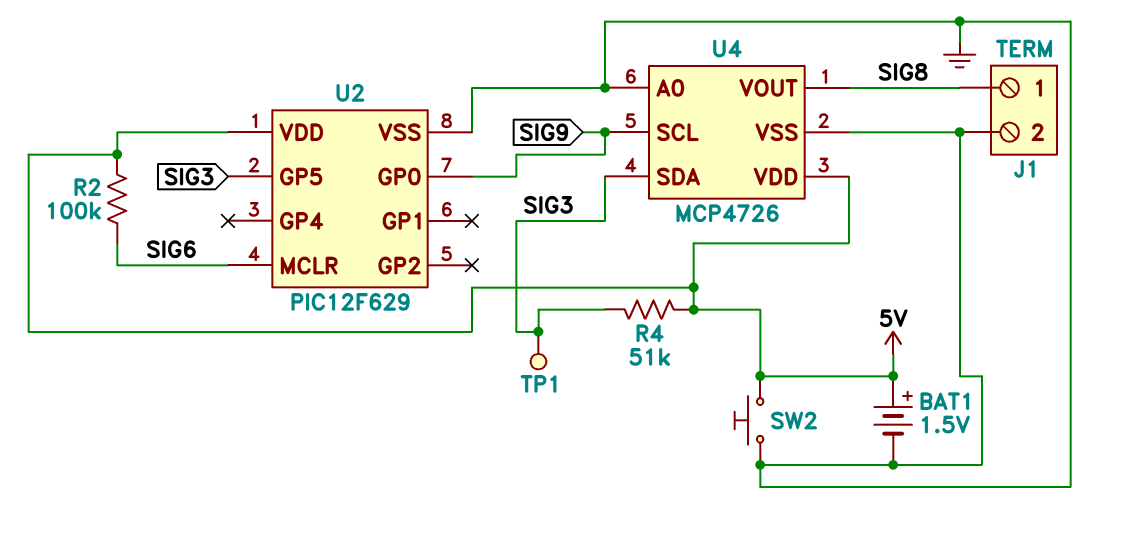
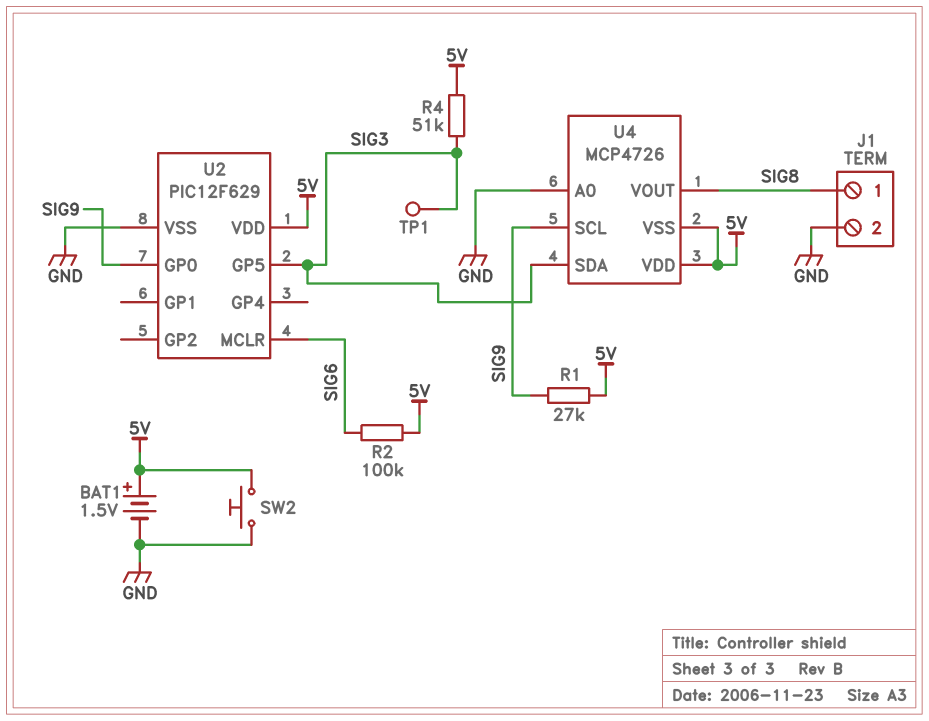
R1: none -> 27k (5V, SIG9)
U4 pin VSS: GND -> 5V

